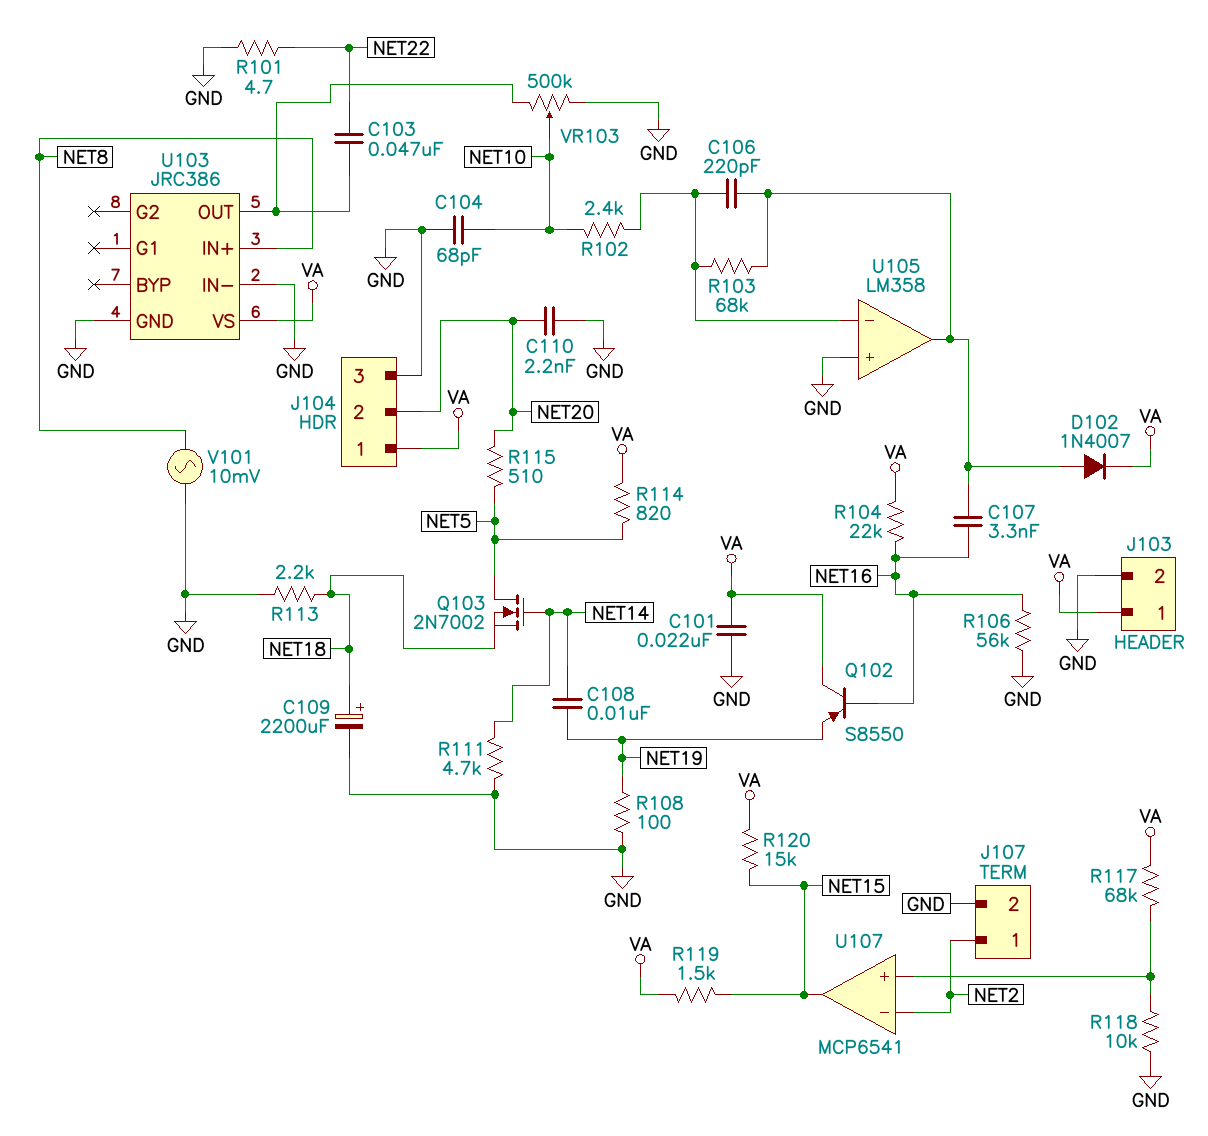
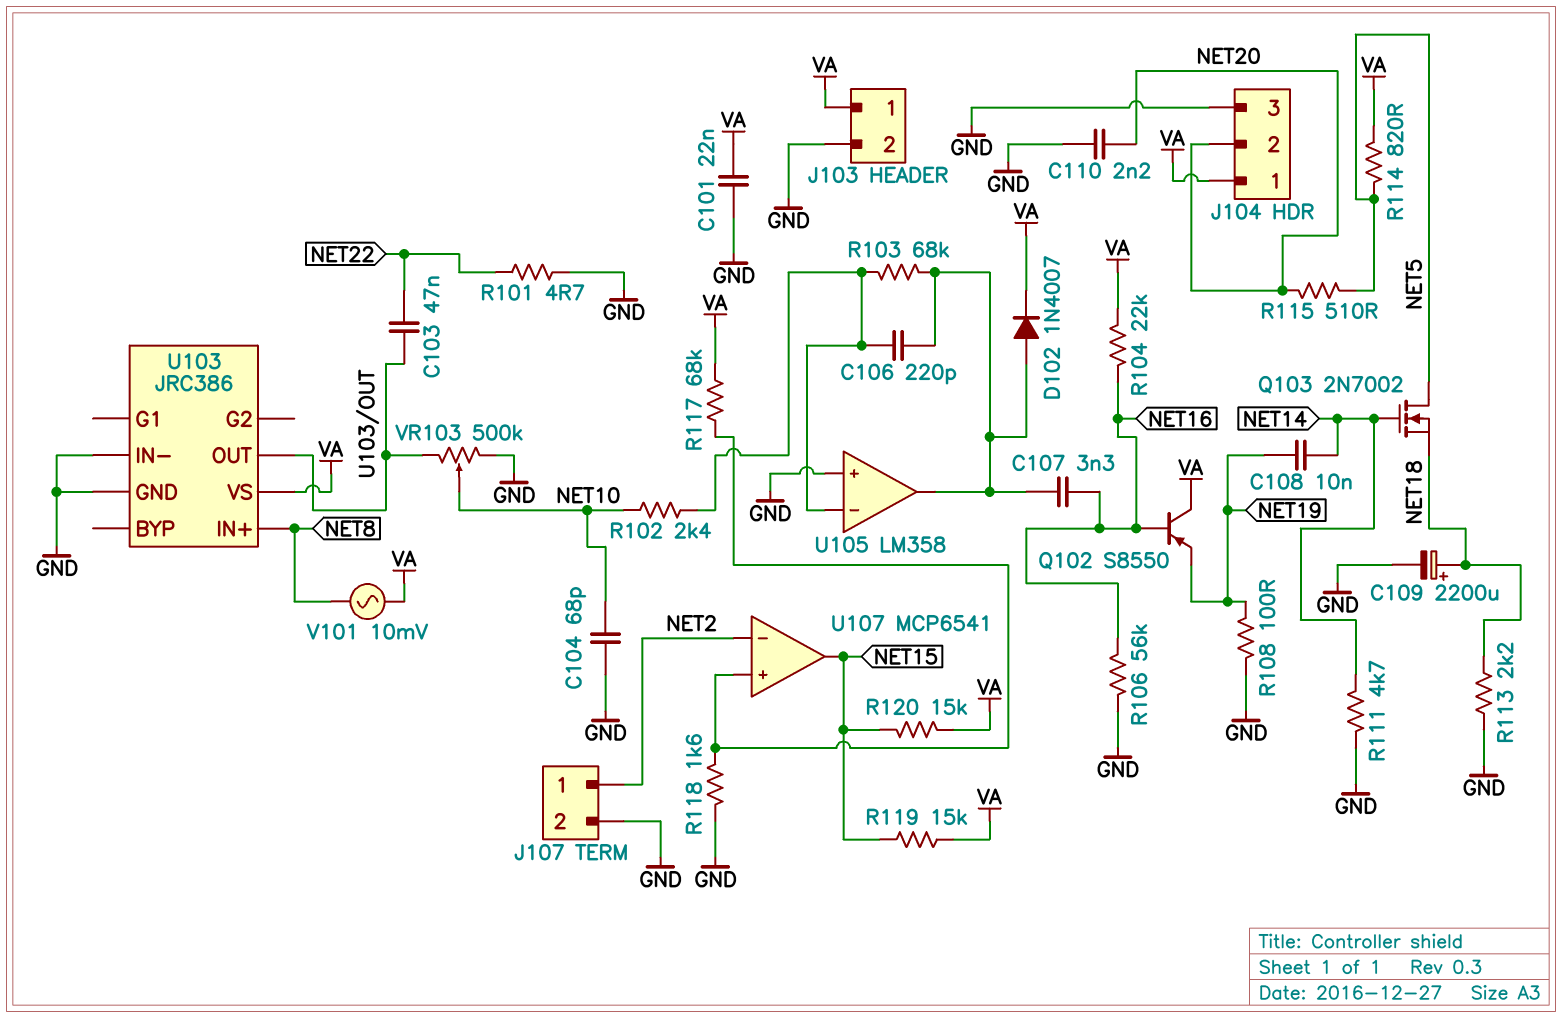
R118: 10k (GND, U107/in+) -> 1.6k (GND, U107/in+)
R119: 1.5k (NET15, VA) -> 15k (NET15, VA)
V101: AC 10mV (GND, NET8) -> AC 10mV (NET8, VA)

